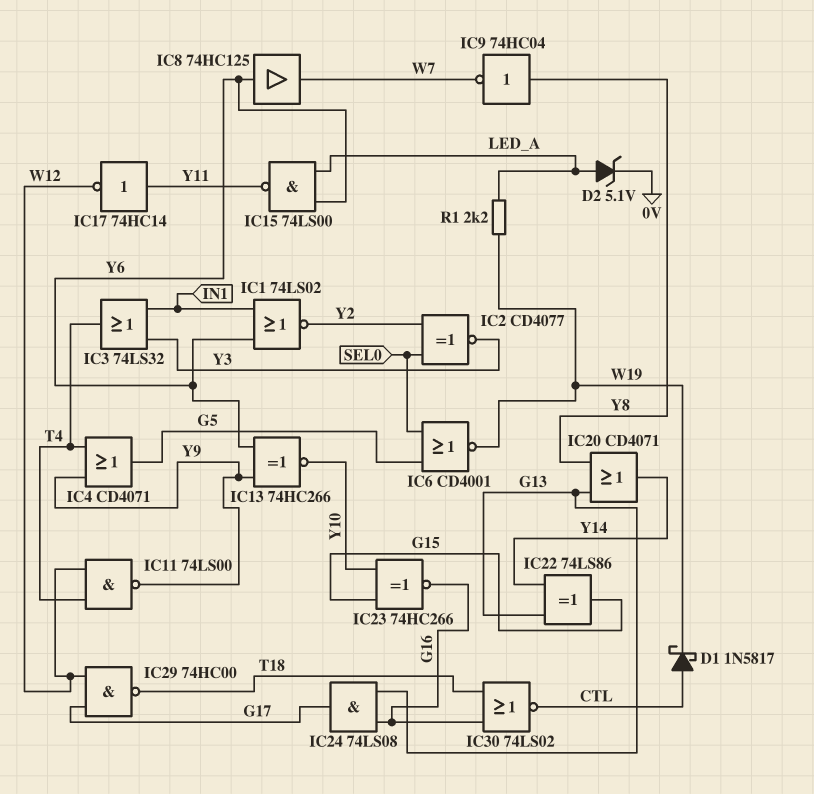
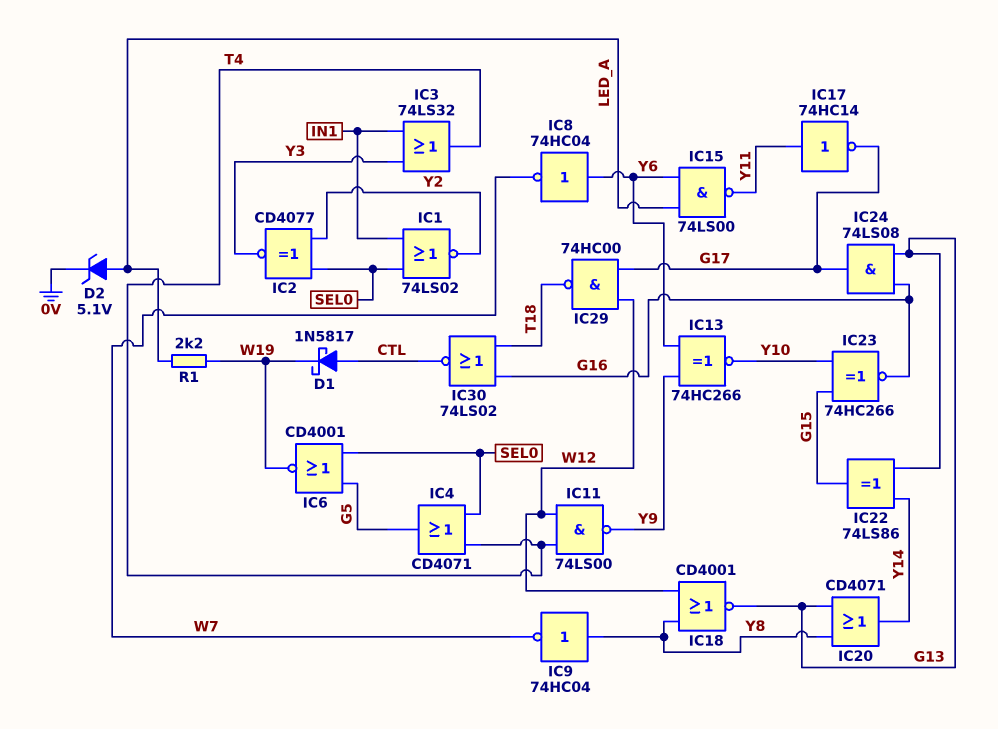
IC1: NOR 74LS02 (in IN1, in Y6, out Y2) -> NOR 74LS02 (in IN1, in SEL0, out Y2)
IC4: OR CD4071 (in T4, in Y9, out G5) -> OR CD4071 (in SEL0, in T4, out G5)
IC8: buffer 74HC125 (in Y6, out W7) -> NOT 74HC04 (in Y6, out W7)
IC17: NOT 74HC14 (in Y11, out W12) -> NOT 74HC14 (in Y11, out G17)
IC18: none -> NOR CD4001 (in W12, in Y8, out G13)

